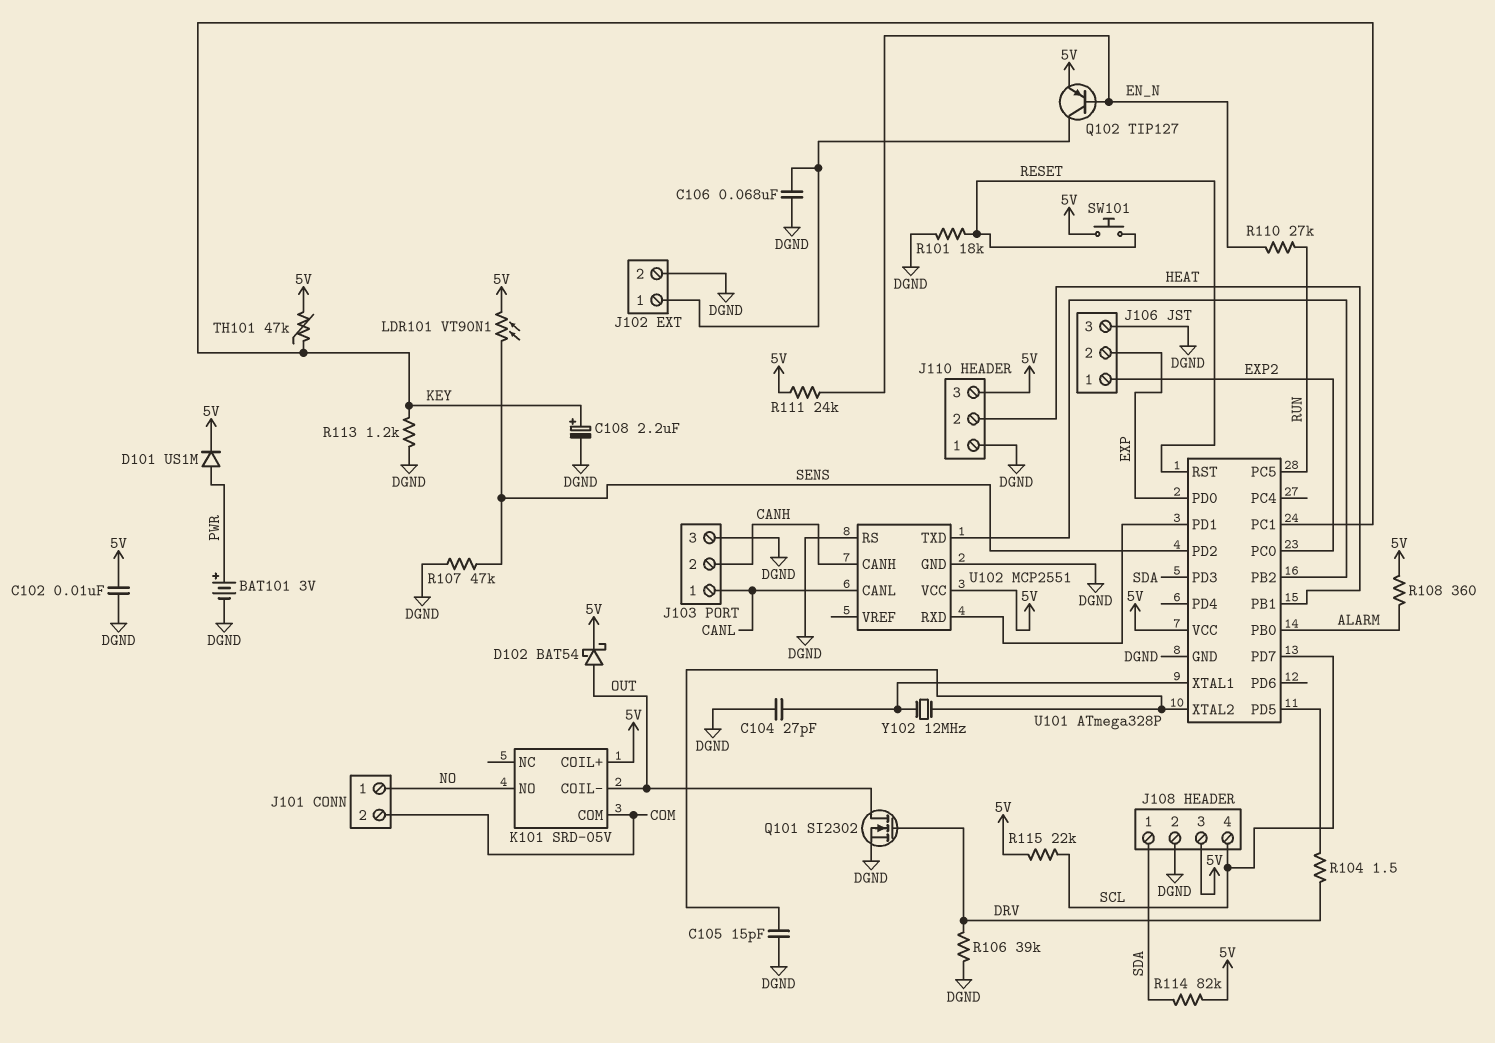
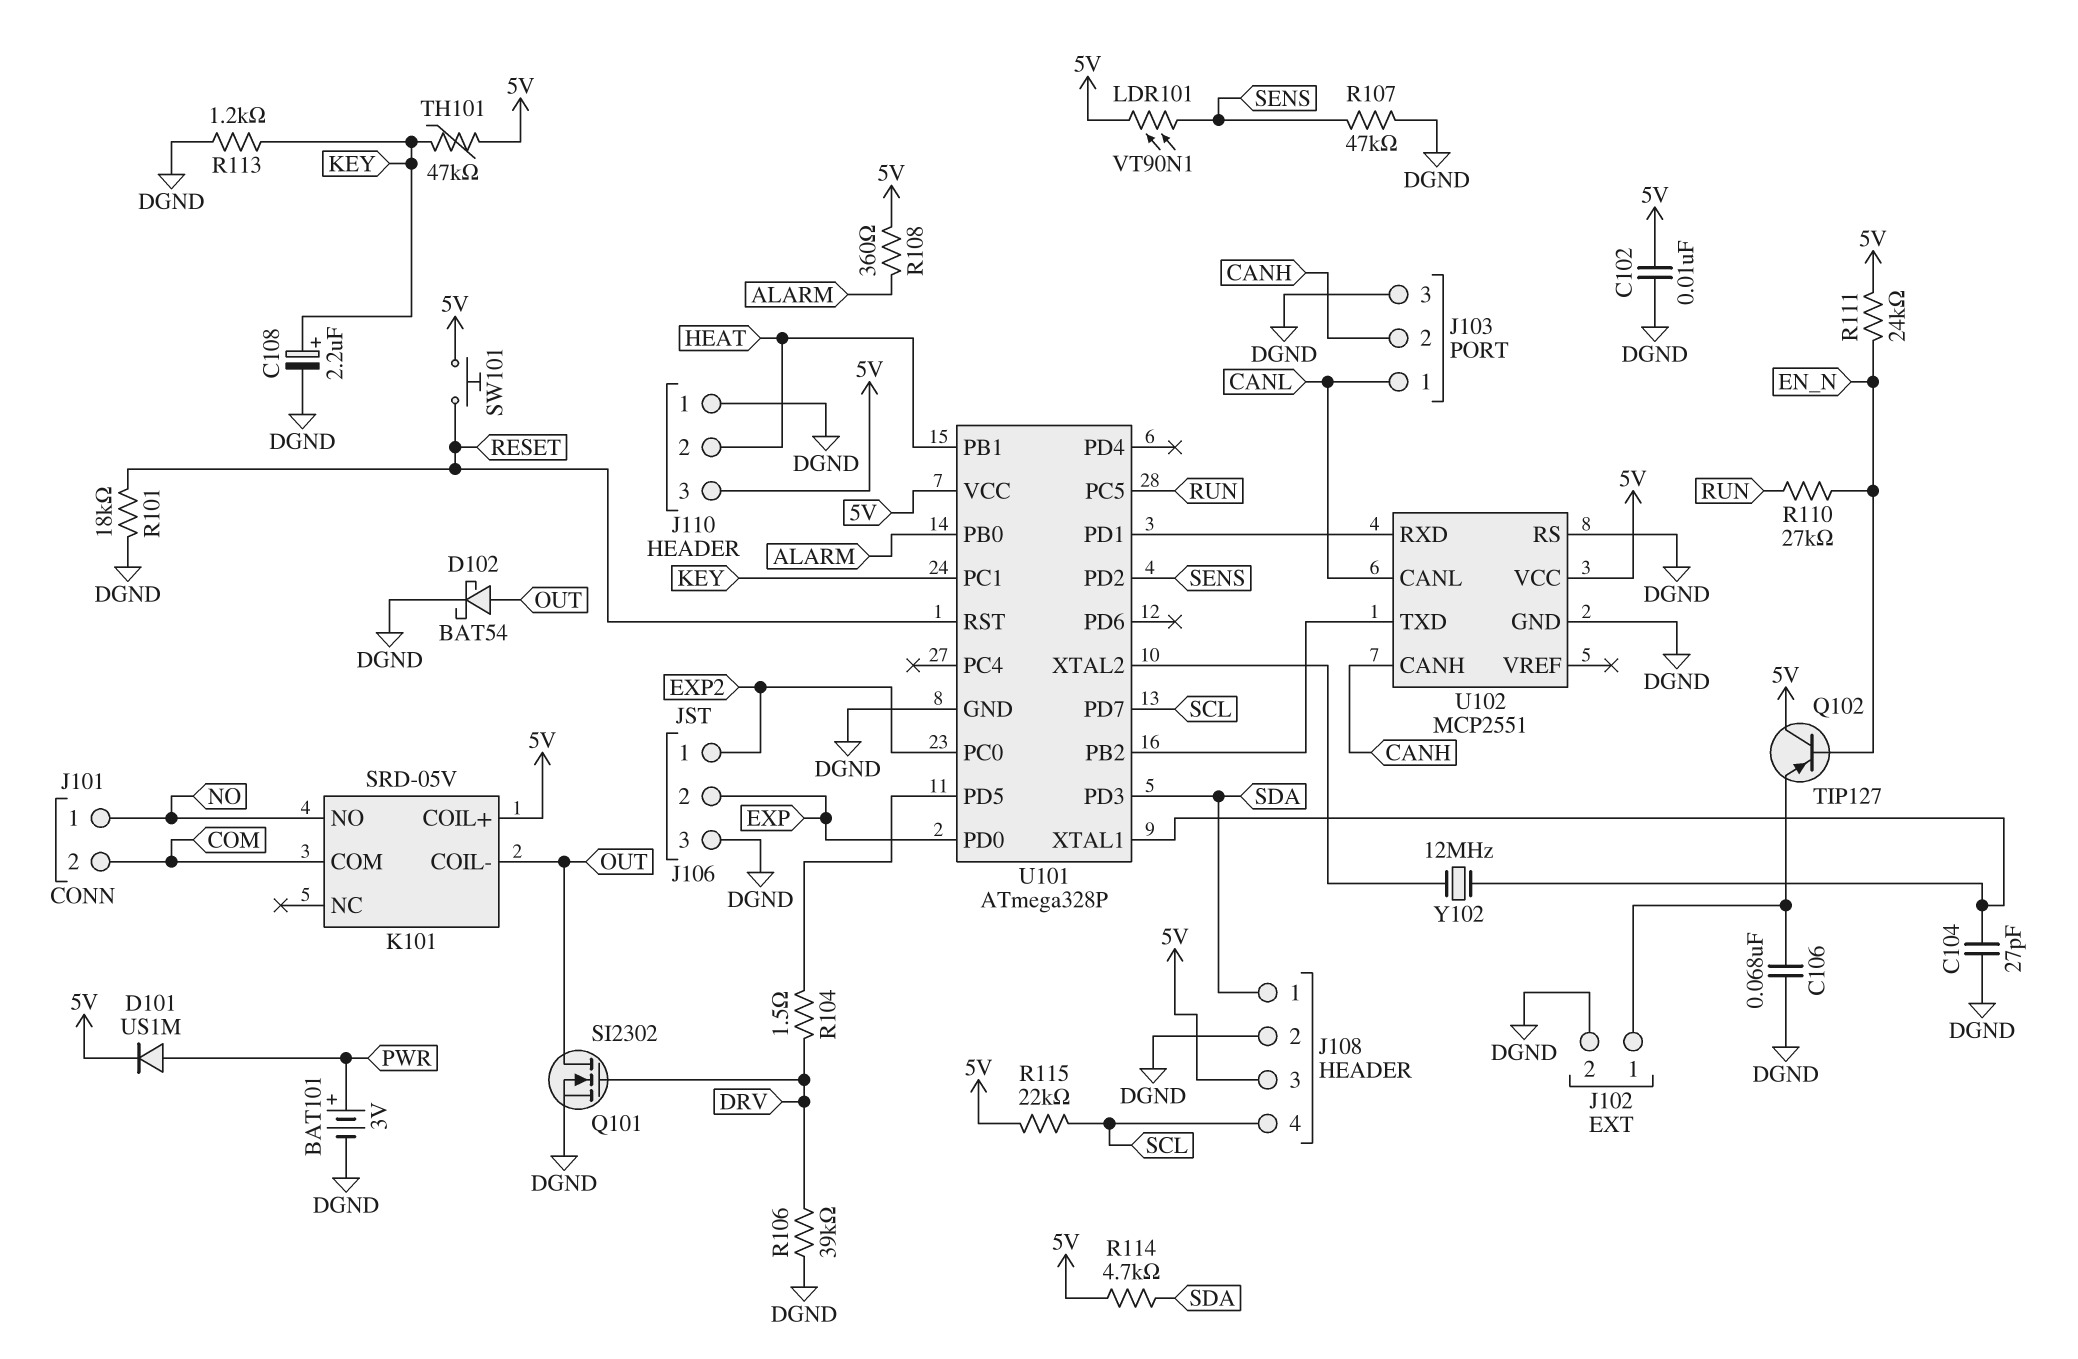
C105: 15pF (DGND, U101/XTAL2) -> none
D102: schottky BAT54 (A OUT, K 5V) -> schottky BAT54 (A OUT, K DGND)
Q102: PNP TIP127 (B EN_N, C J102/1, E 5V) -> PNP TIP127 (B EN_N, C 5V, E J102/1)
R114: 82k (5V, SDA) -> 4.7k (5V, SDA)

